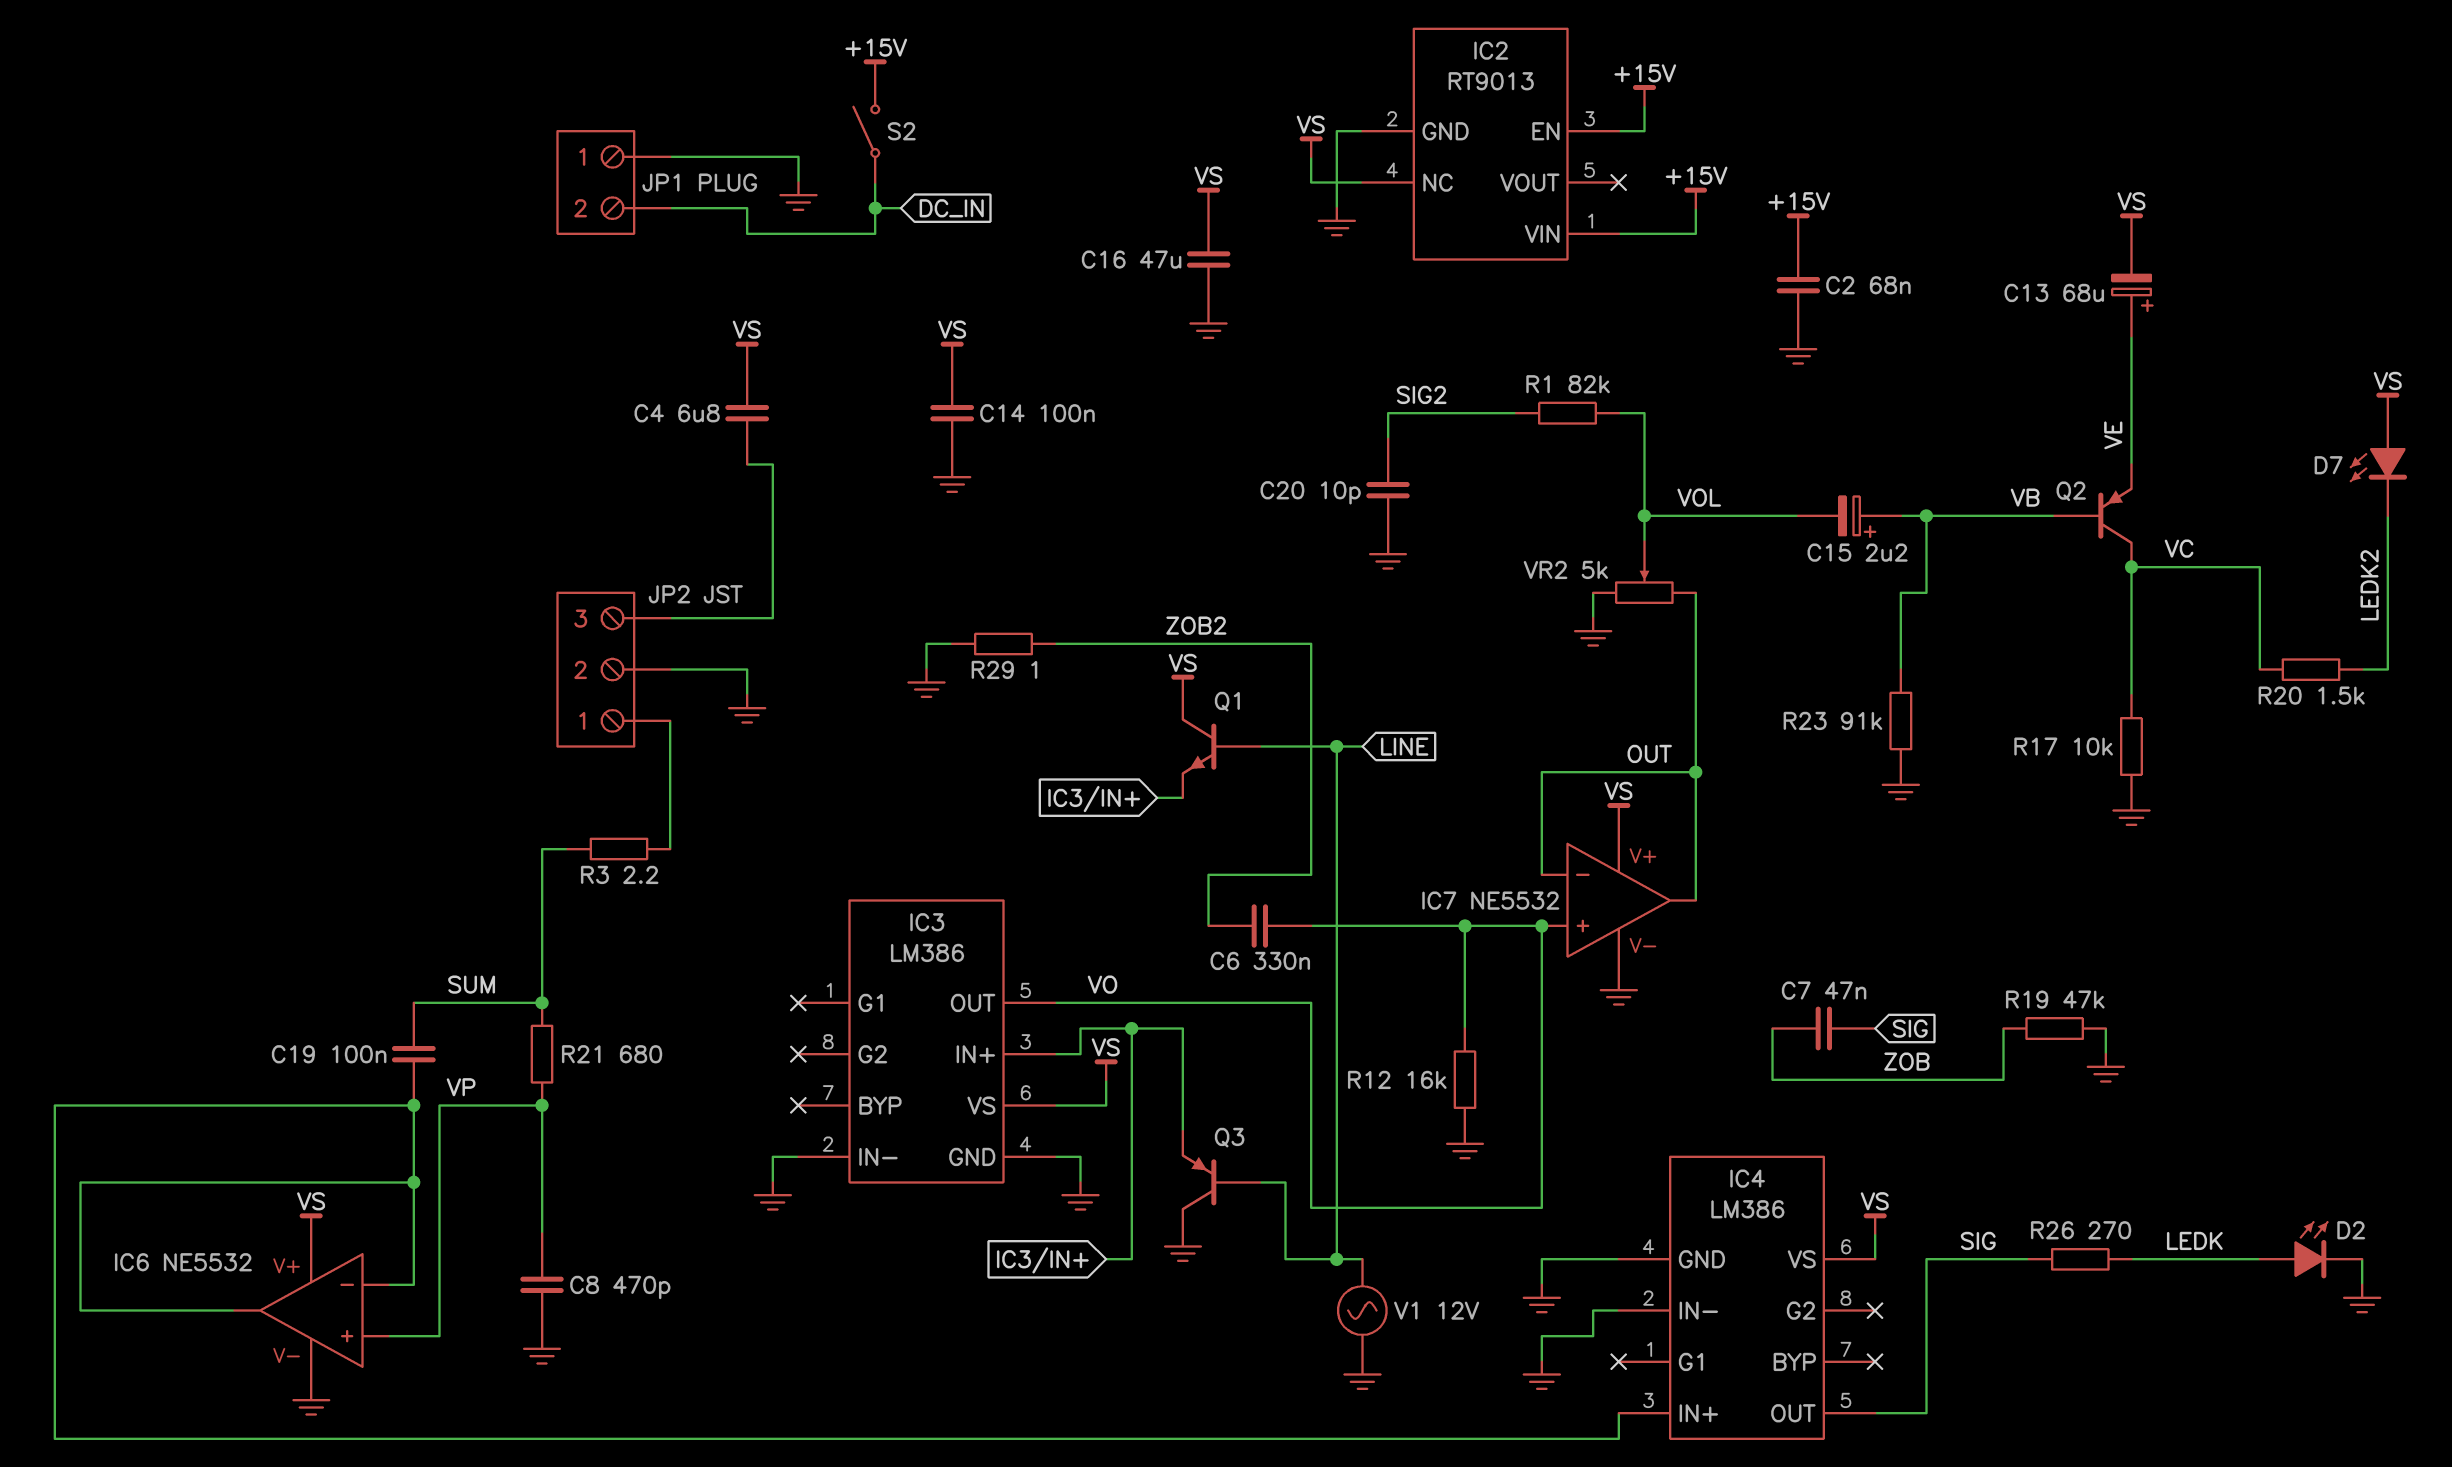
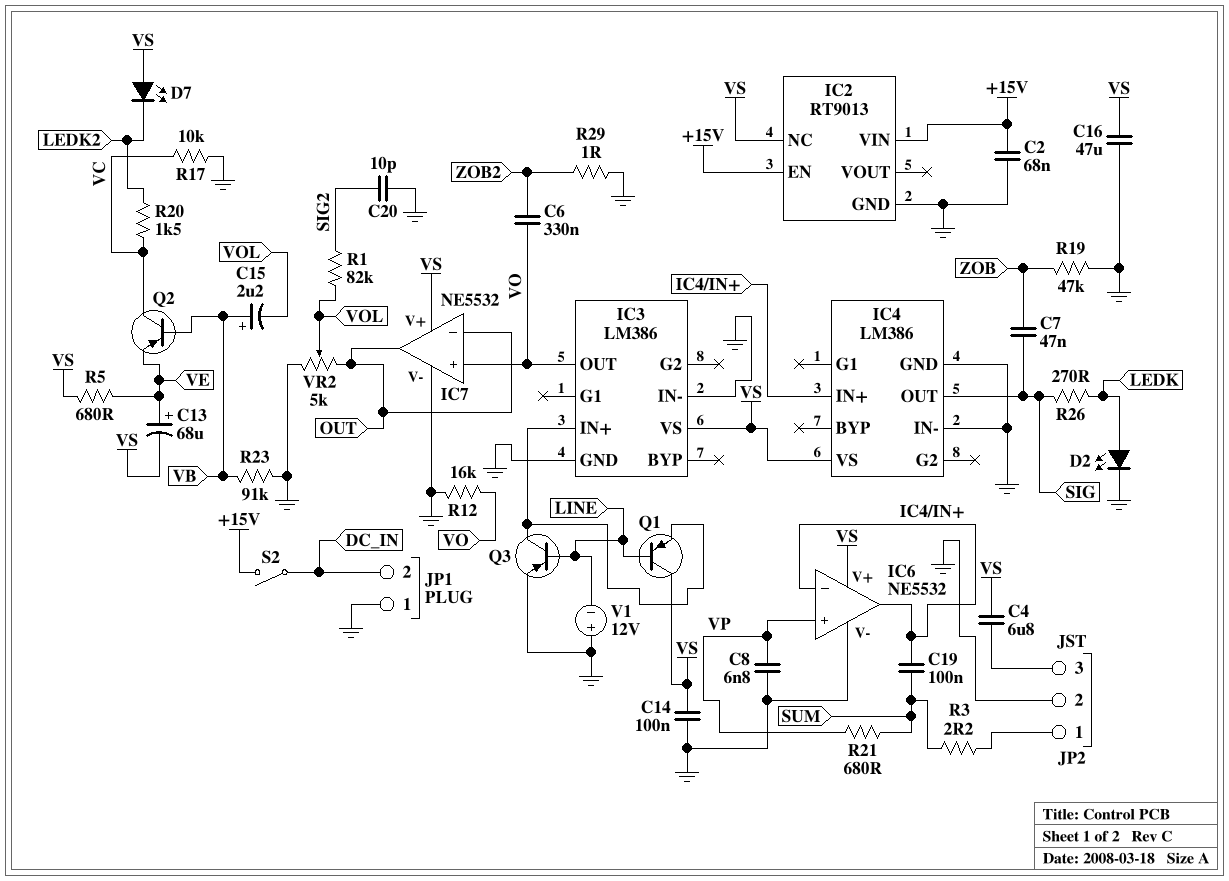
C8: 470pF (GND, VP) -> 6.8nF (GND, VP)
Q1: NPN (B LINE, C VS, E IC3/IN+) -> PNP (B LINE, C VS, E IC3/IN+)
Q3: PNP (B LINE, C GND, E IC3/IN+) -> PNP (B LINE, C IC3/IN+, E GND)
R5: none -> 680 (VE, VS)
V1: AC 12V (GND, LINE) -> 12V (plus GND, minus LINE)

